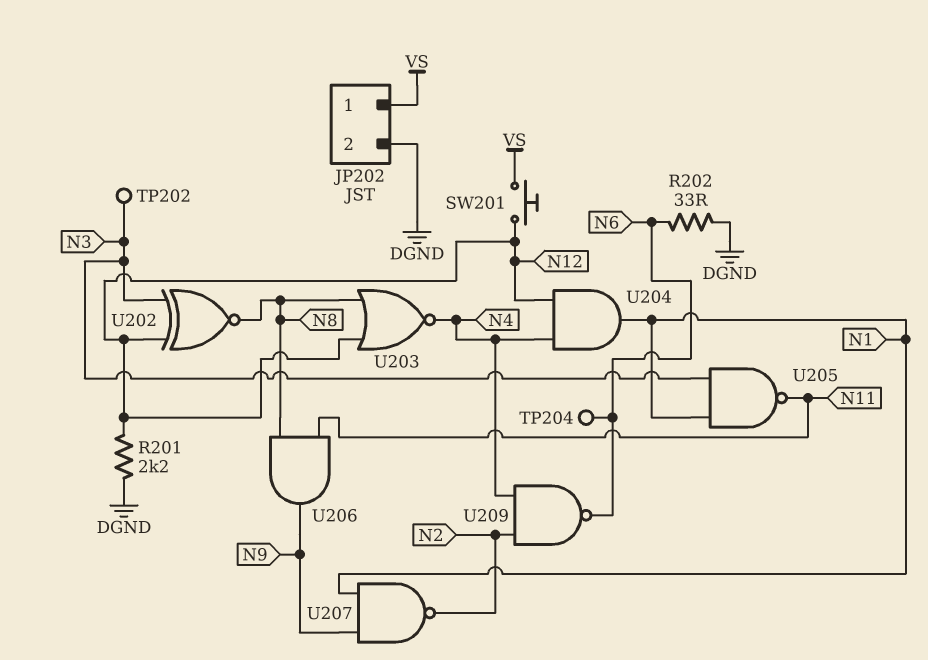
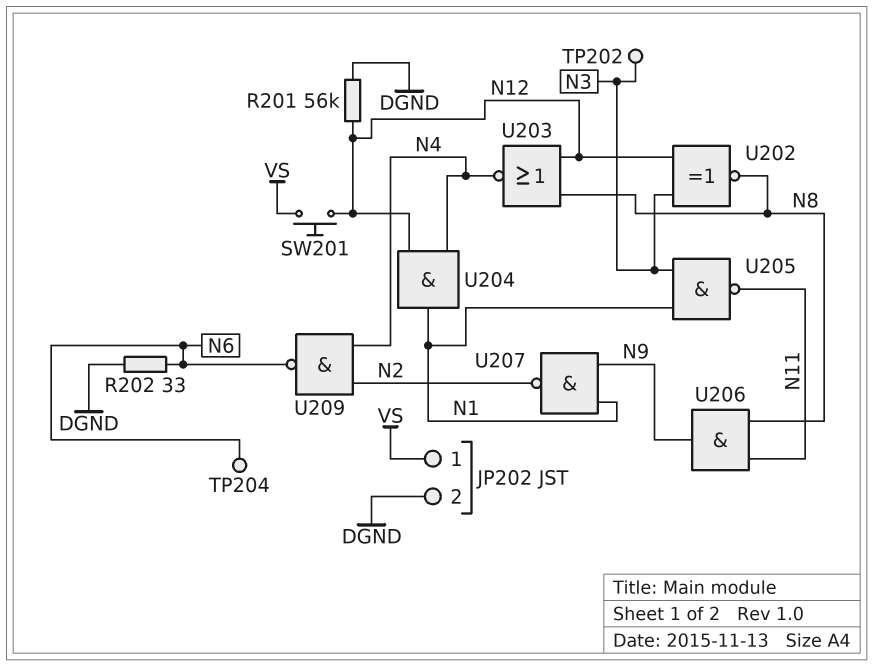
R201: 2.2k (DGND, N12) -> 56k (DGND, N12)

